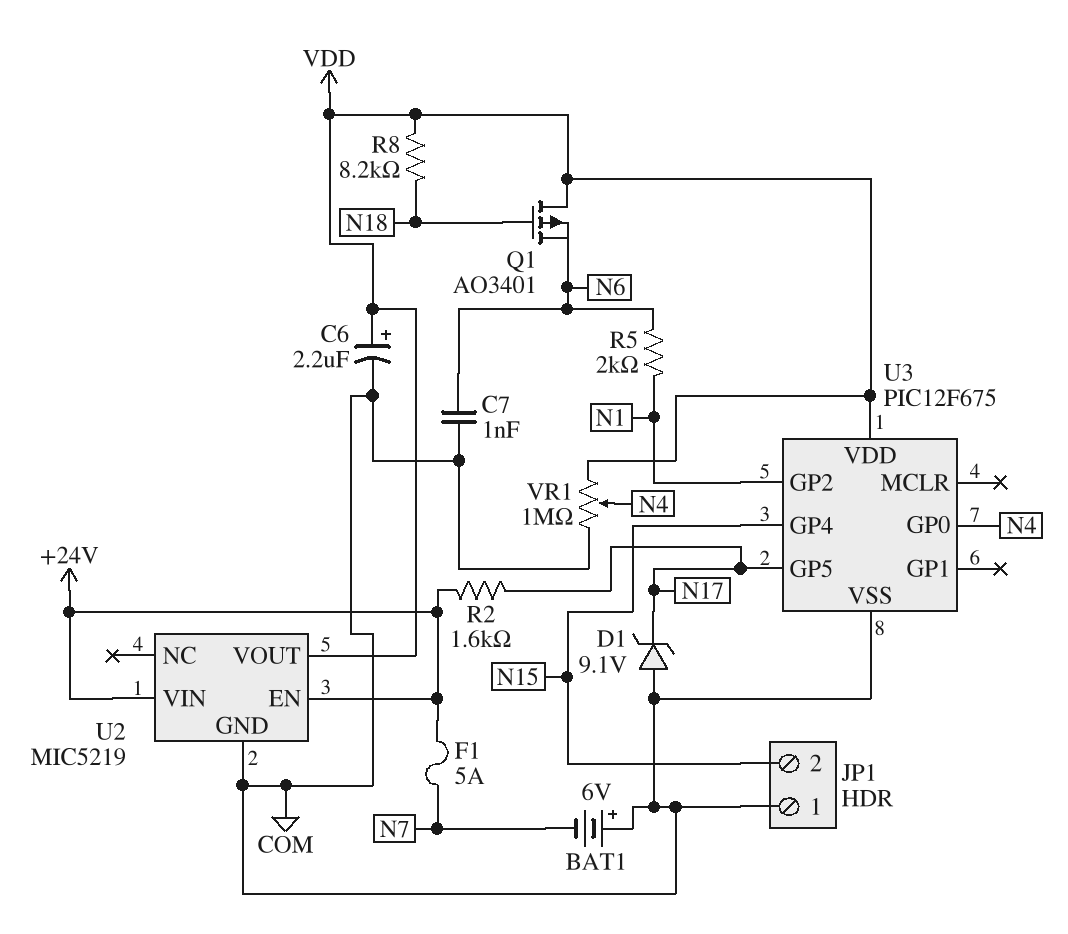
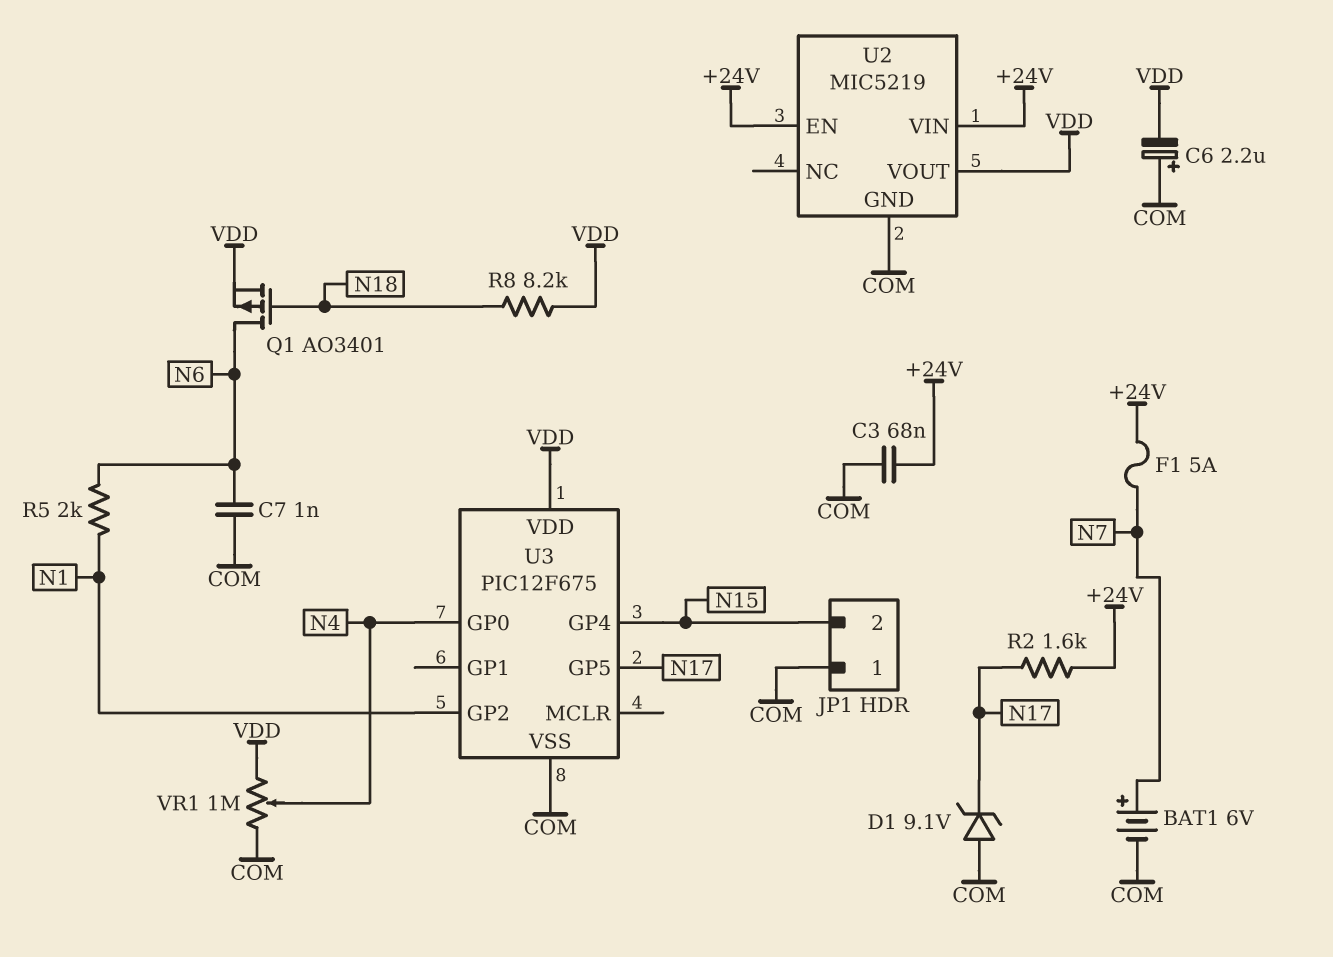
BAT1: 6V (plus COM, minus N7) -> 6V (plus N7, minus COM)
C3: none -> 68nF (+24V, COM)
C6: 2.2uF (plus VDD, minus COM) -> 2.2uF (plus COM, minus VDD)
Q1: PMOS AO3401 (G N18, D VDD, S N6) -> PMOS AO3401 (G N18, D N6, S VDD)

